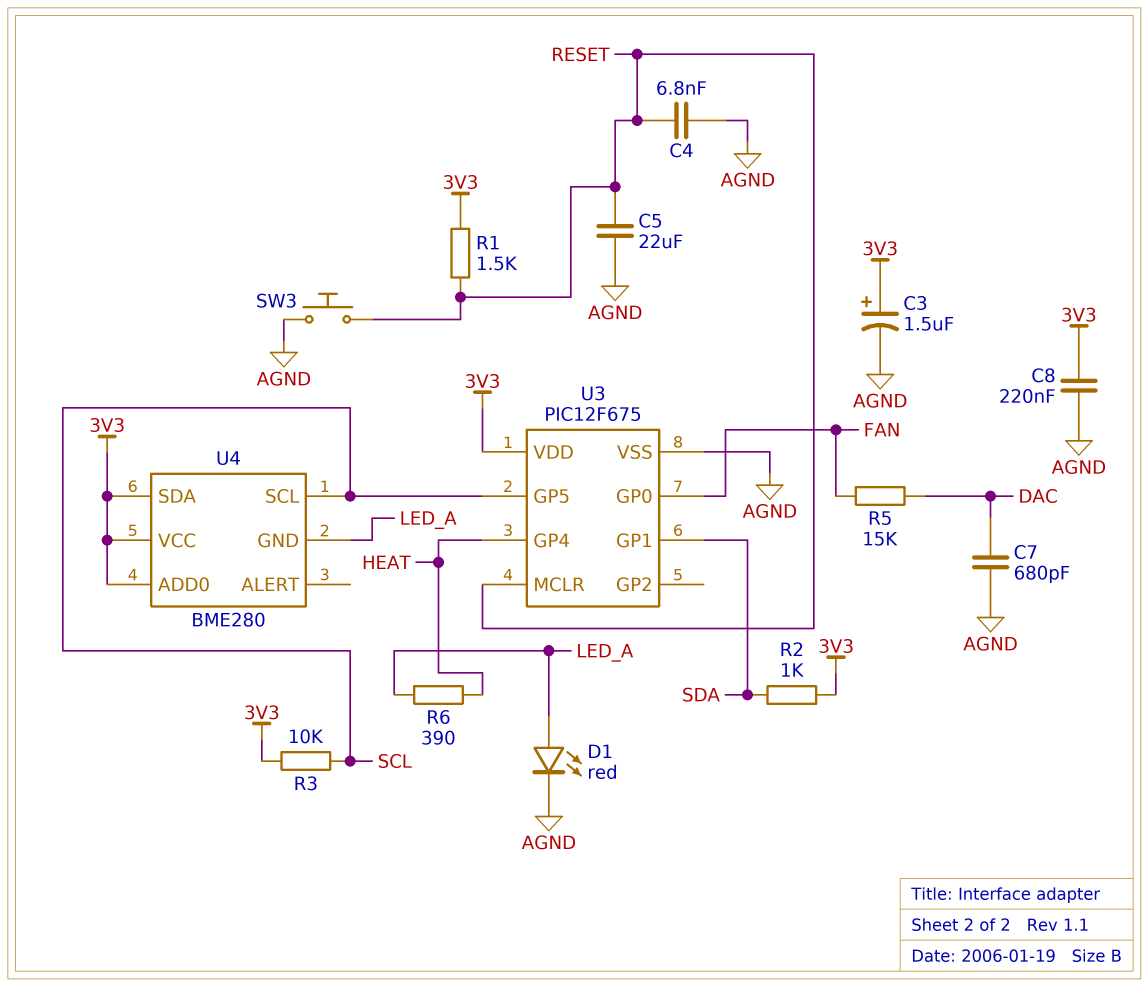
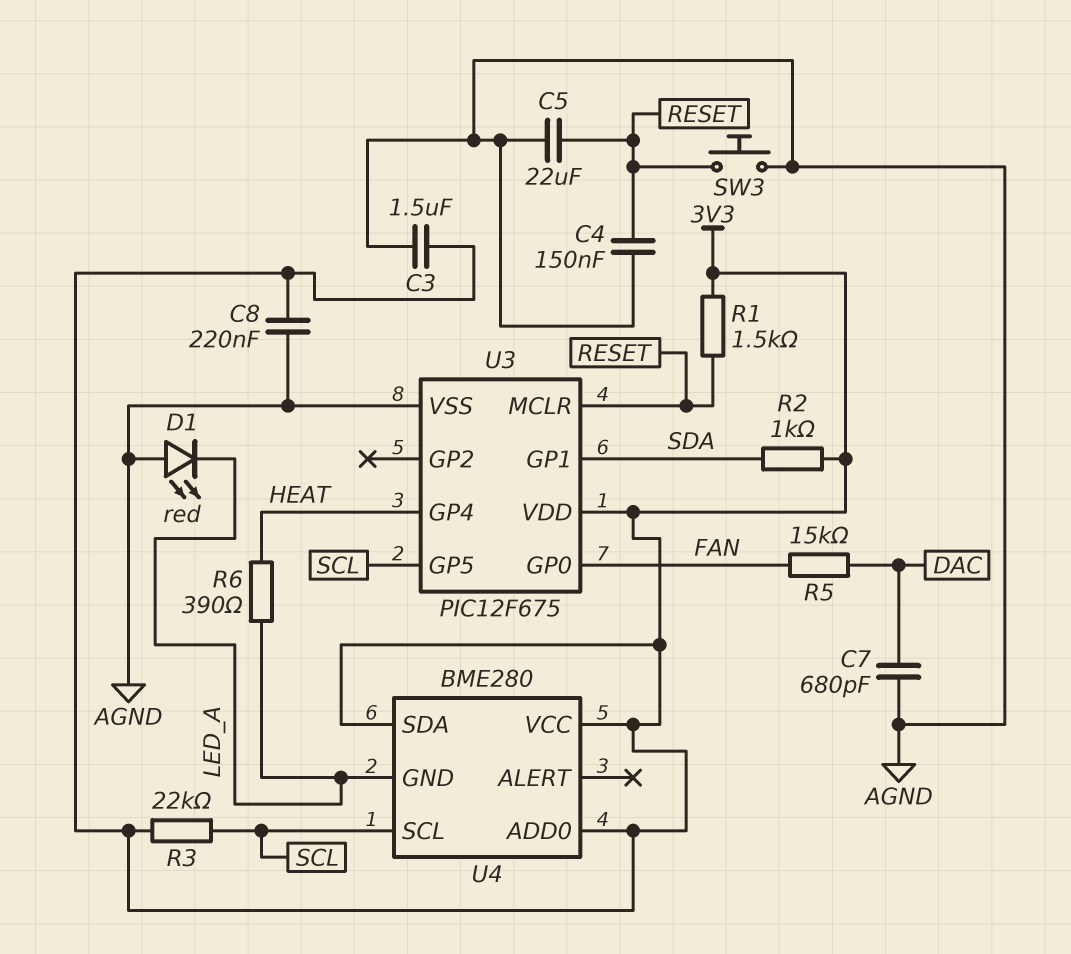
C3: 1.5uF (plus 3V3, minus AGND) -> 1.5uF (3V3, AGND)
C4: 6.8nF (AGND, RESET) -> 150nF (AGND, RESET)
D1: LED red (A LED_A, K AGND) -> LED red (A AGND, K LED_A)
R3: 10k (3V3, SCL) -> 22k (3V3, SCL)

